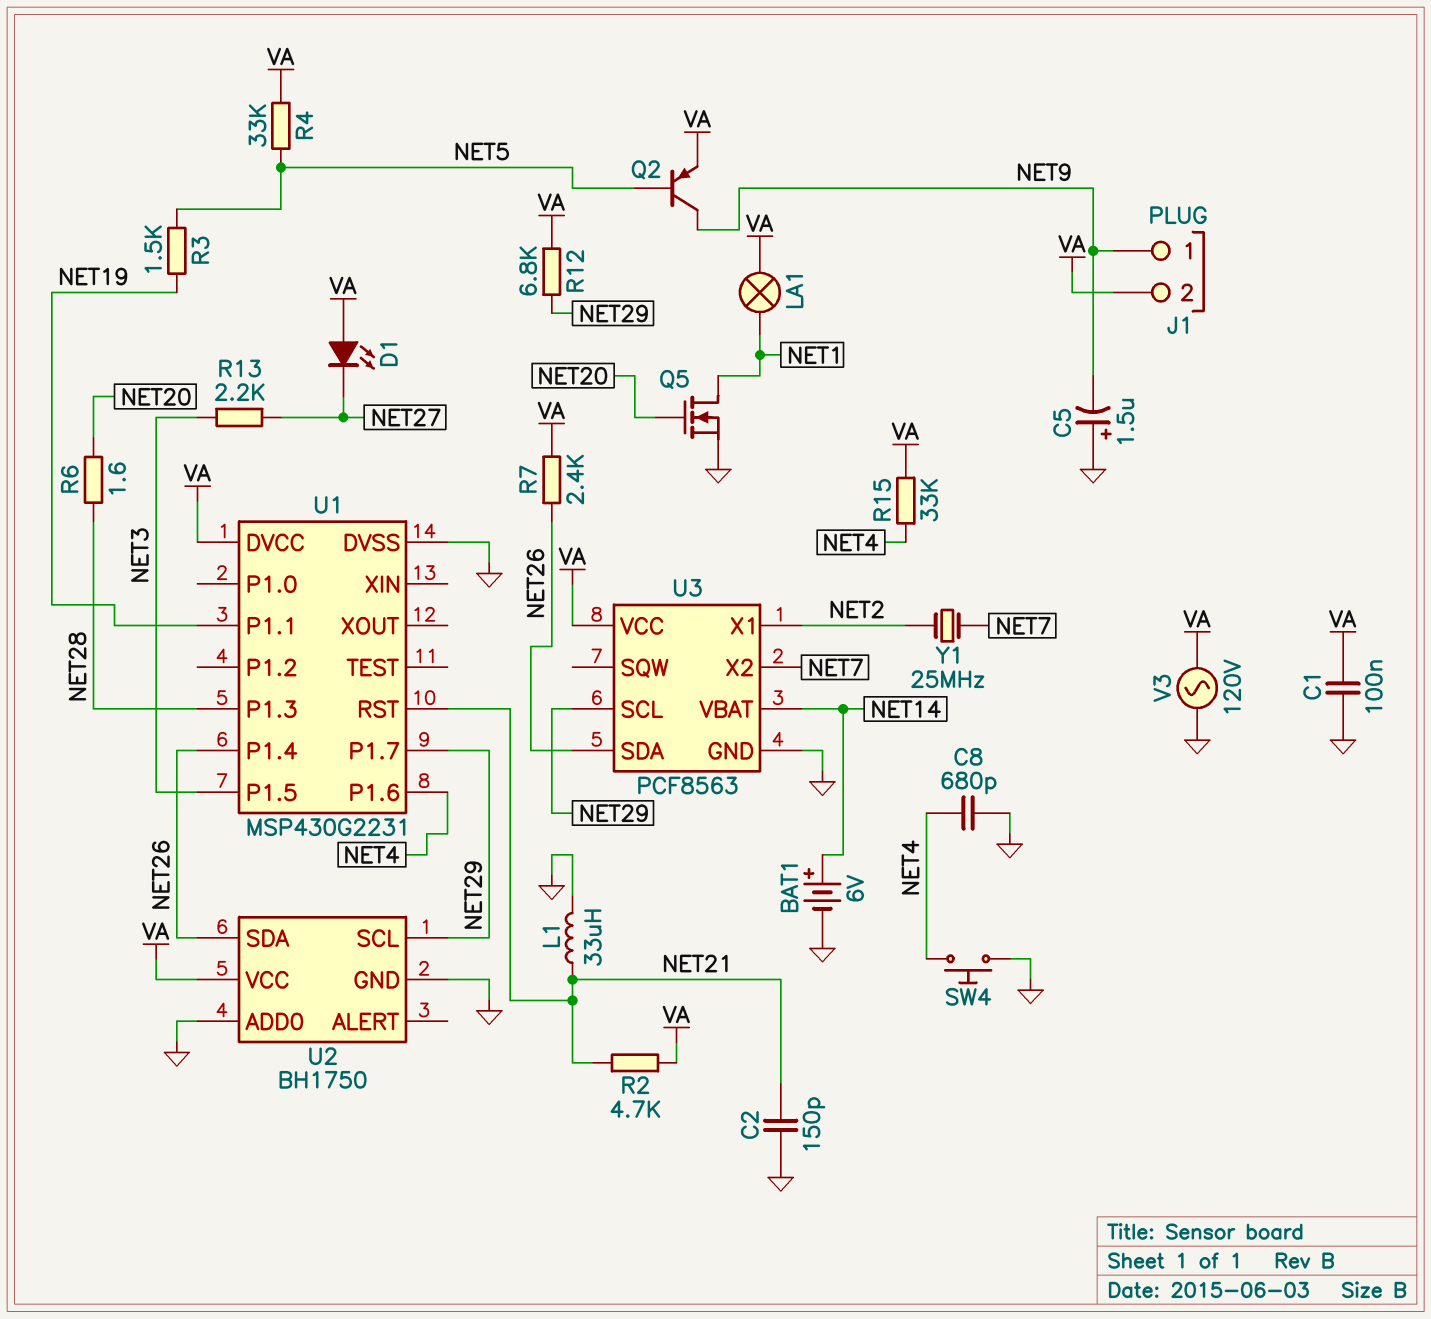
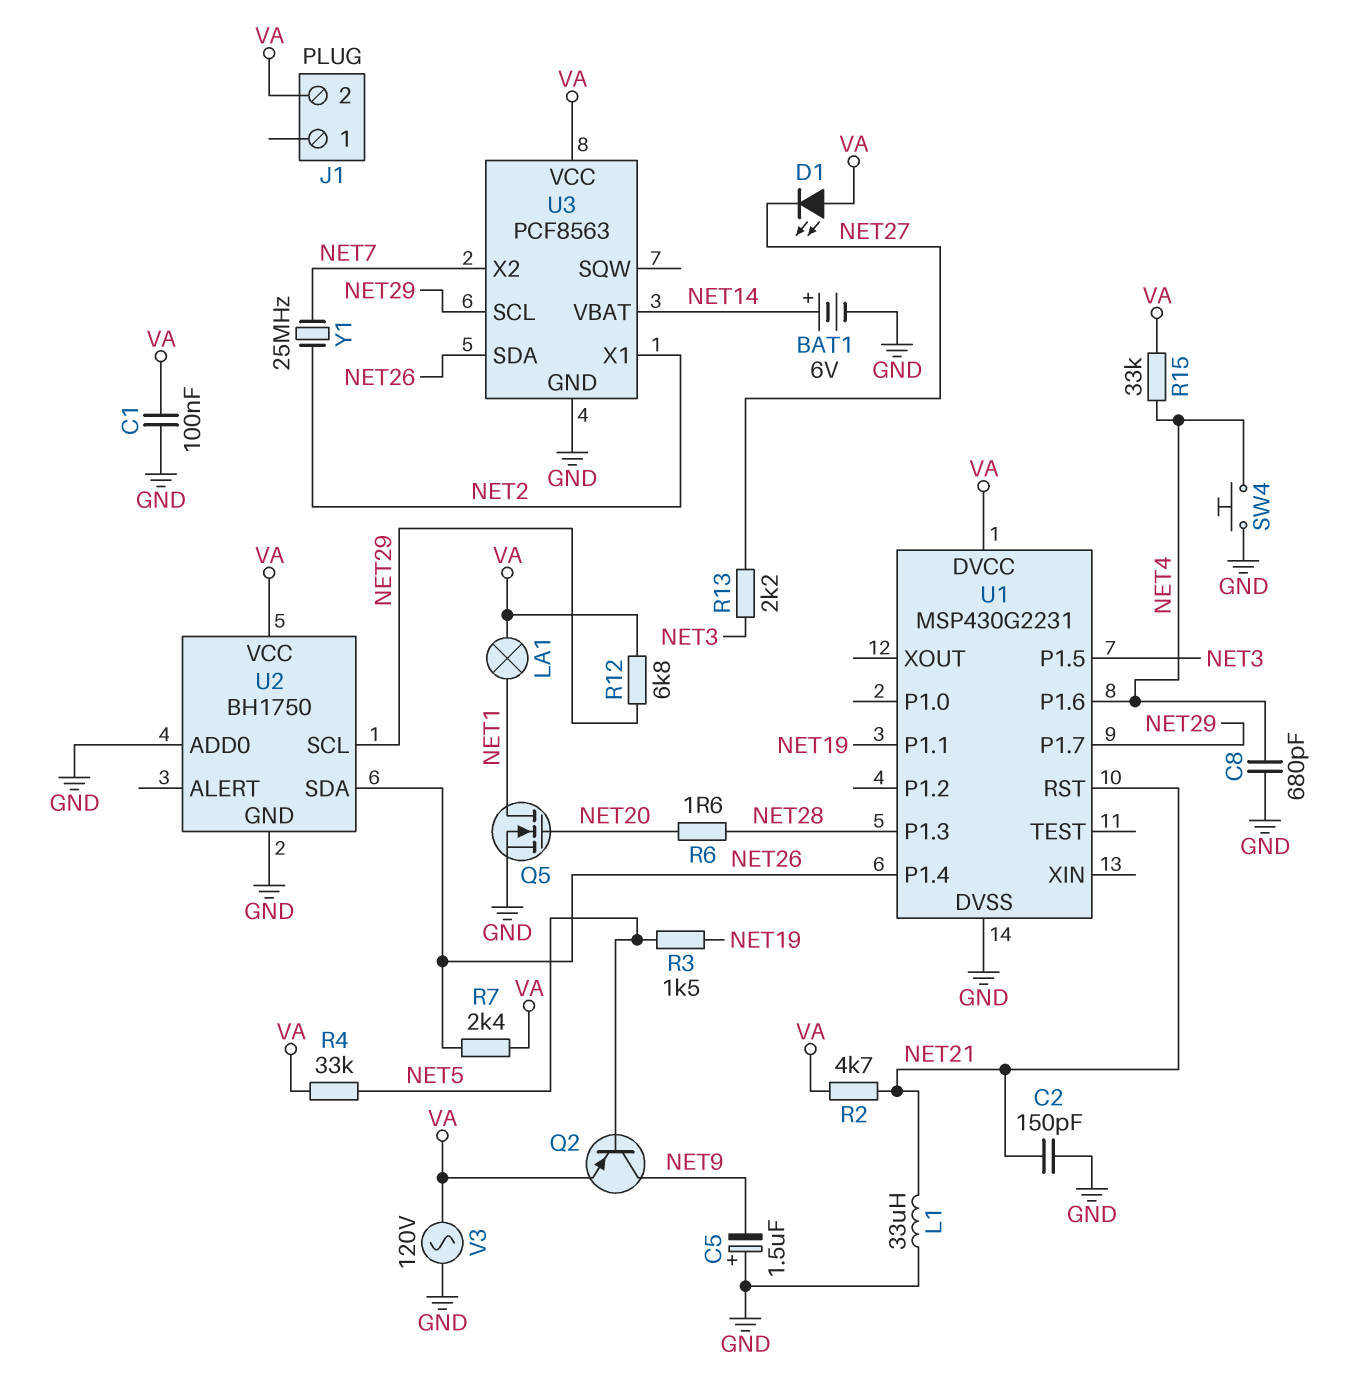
J1 pin 1: NET9 -> none

